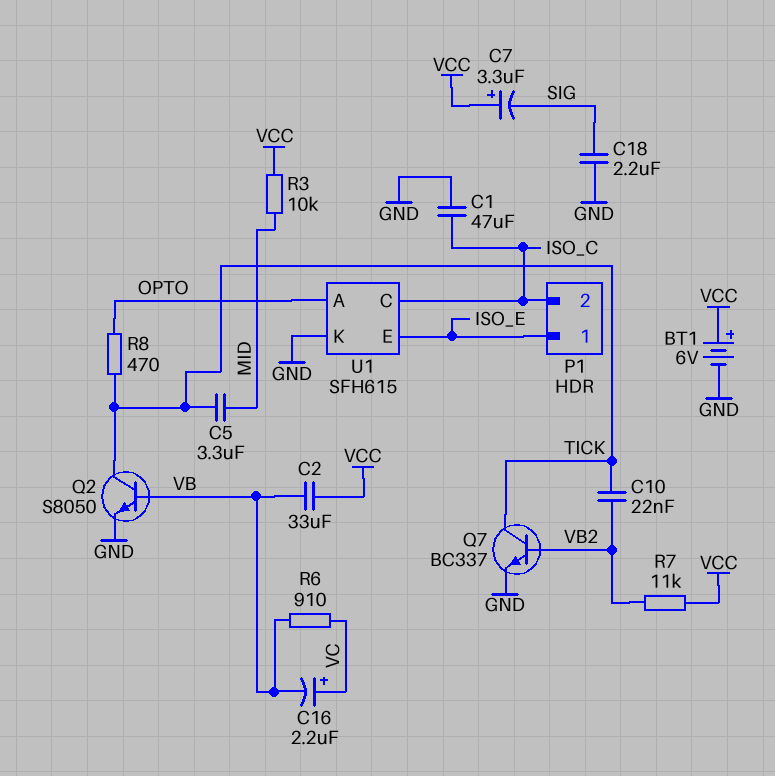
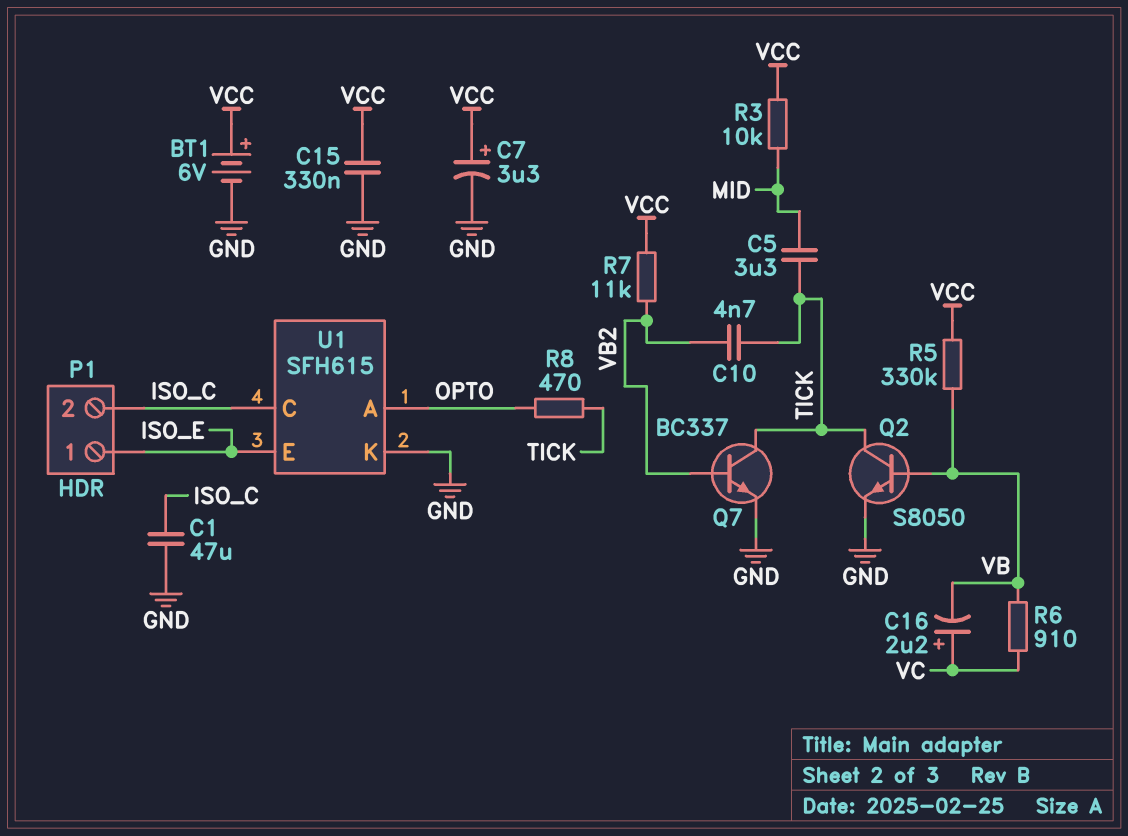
C2: 33uF (VB, VCC) -> none
C7: 3.3uF (plus VCC, minus SIG) -> 3.3uF (plus VCC, minus GND)
C10: 22nF (TICK, VB2) -> 4.7nF (TICK, VB2)
C15: none -> 330nF (GND, VCC)
C18: 2.2uF (GND, SIG) -> none
R5: none -> 330k (VB, VCC)

